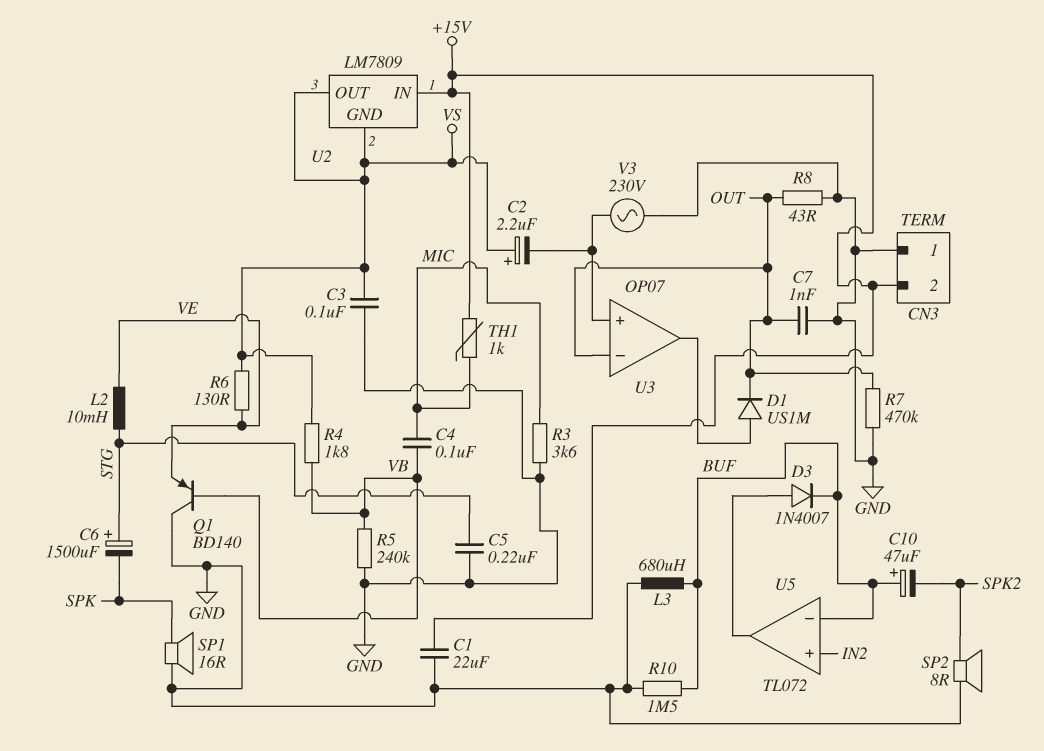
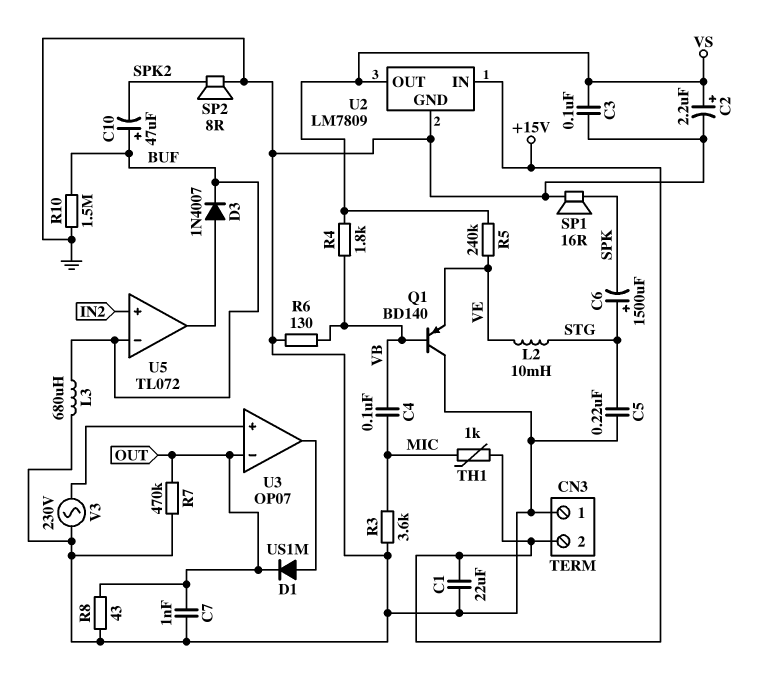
C2: 2.2uF (plus VS, minus U3/in+) -> 2.2uF (plus VS, minus GND)
R5: 240k (GND, VB) -> 240k (VE, VS)
R6: 130 (VE, VS) -> 130 (GND, VB)
U2 pin GND: VS -> GND

